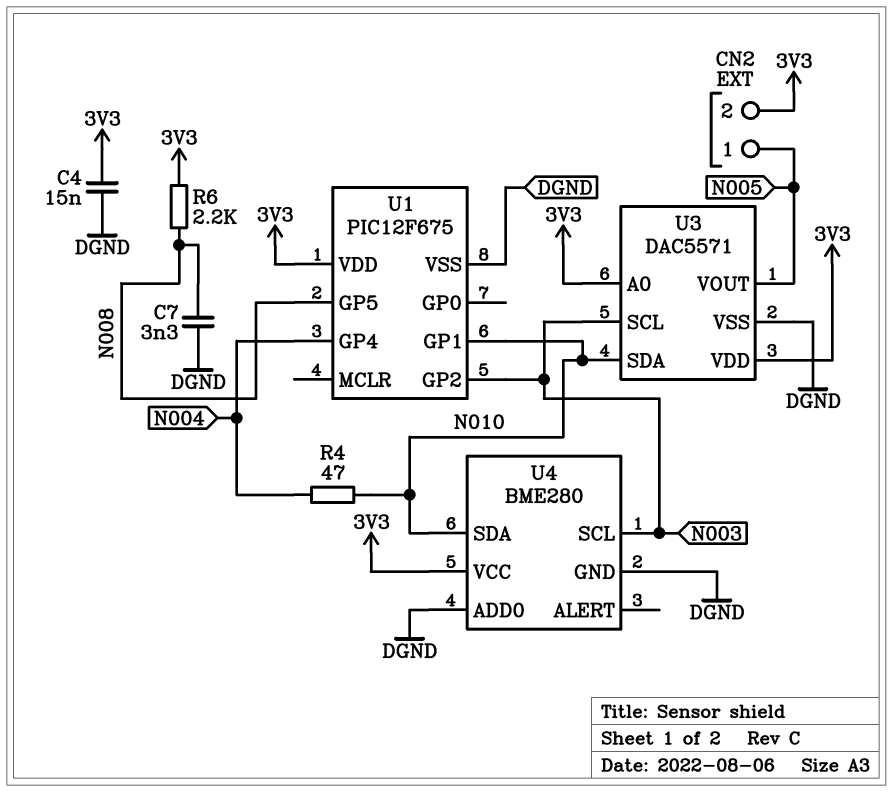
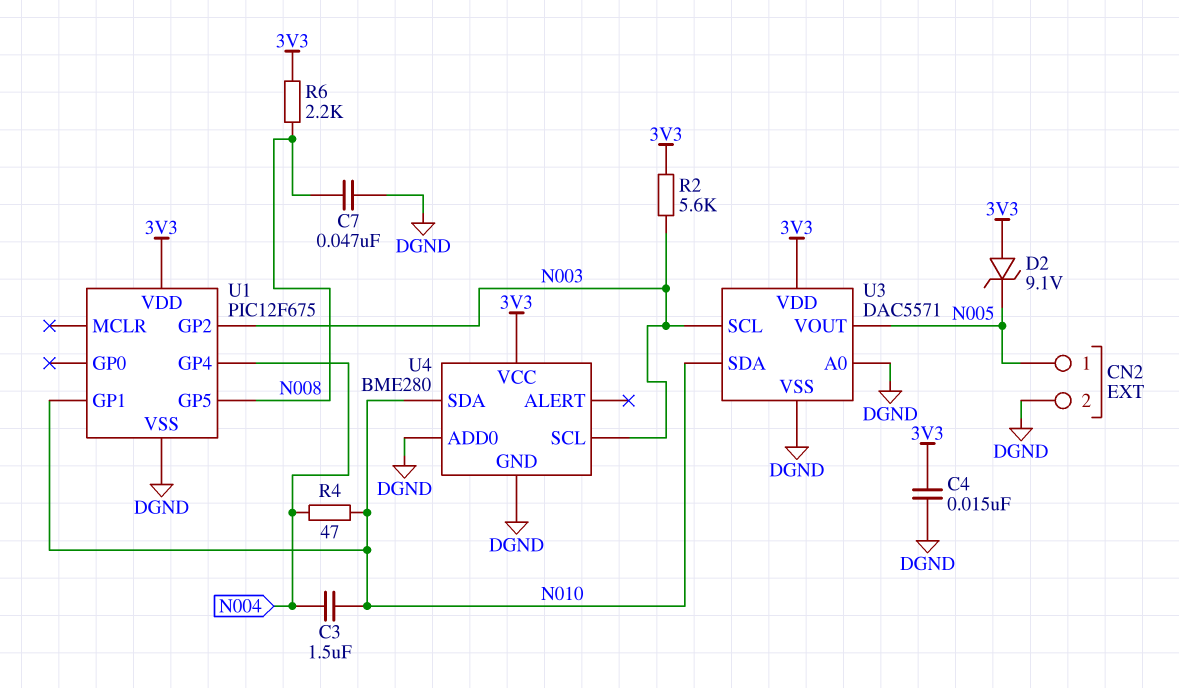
C3: none -> 1.5uF (N004, N010)
C7: 3.3nF (DGND, N008) -> 47nF (DGND, N008)
CN2 pin 2: 3V3 -> DGND
D2: none -> zener 9.1V (A 3V3, K N005)
R2: none -> 5.6k (3V3, N003)
U3 pin A0: 3V3 -> DGND

